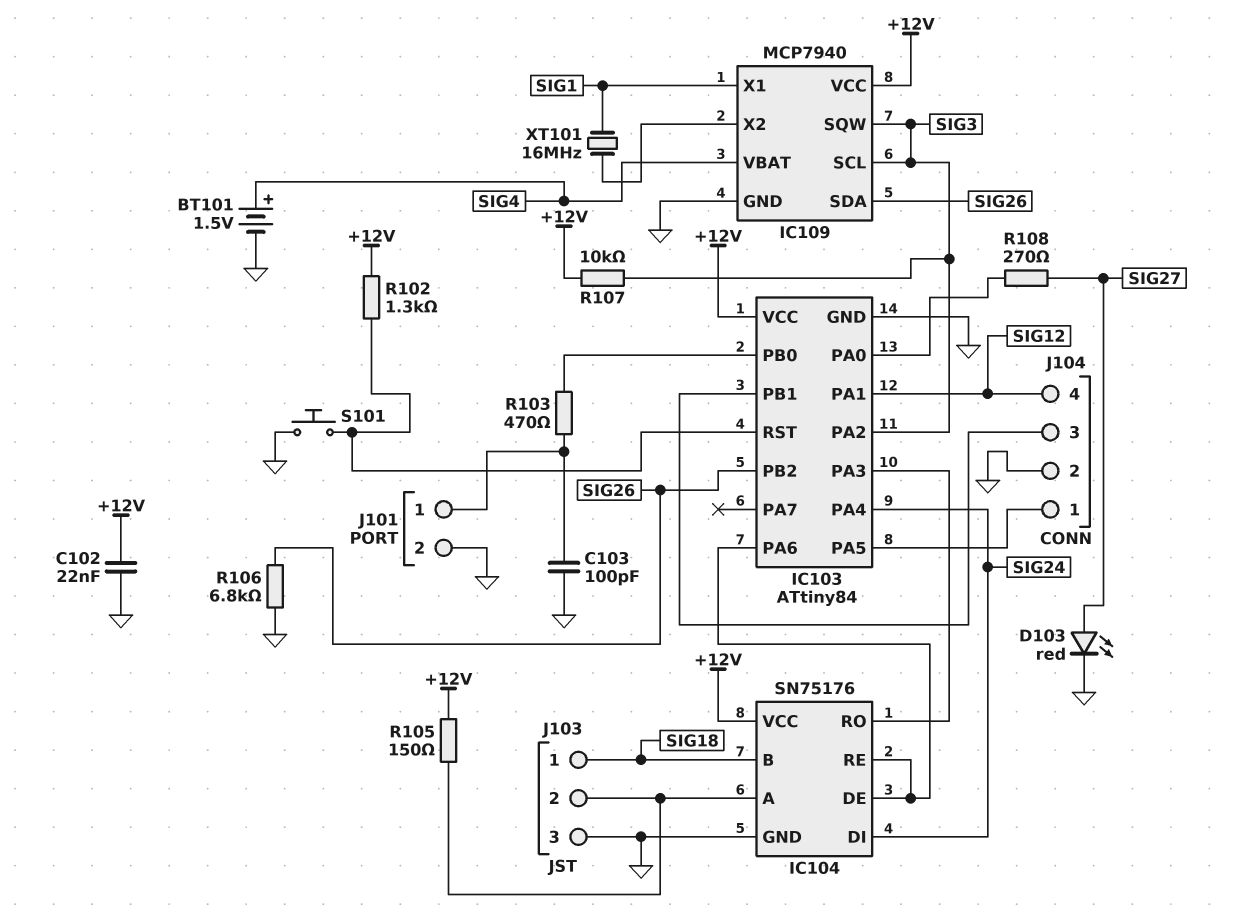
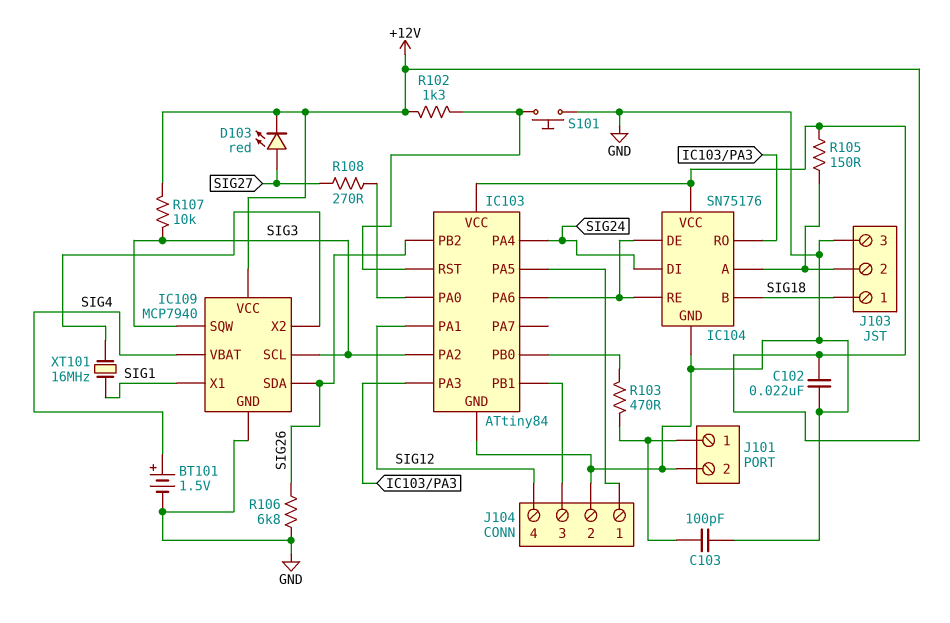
D103: LED red (A SIG27, K GND) -> LED red (A SIG27, K +12V)

